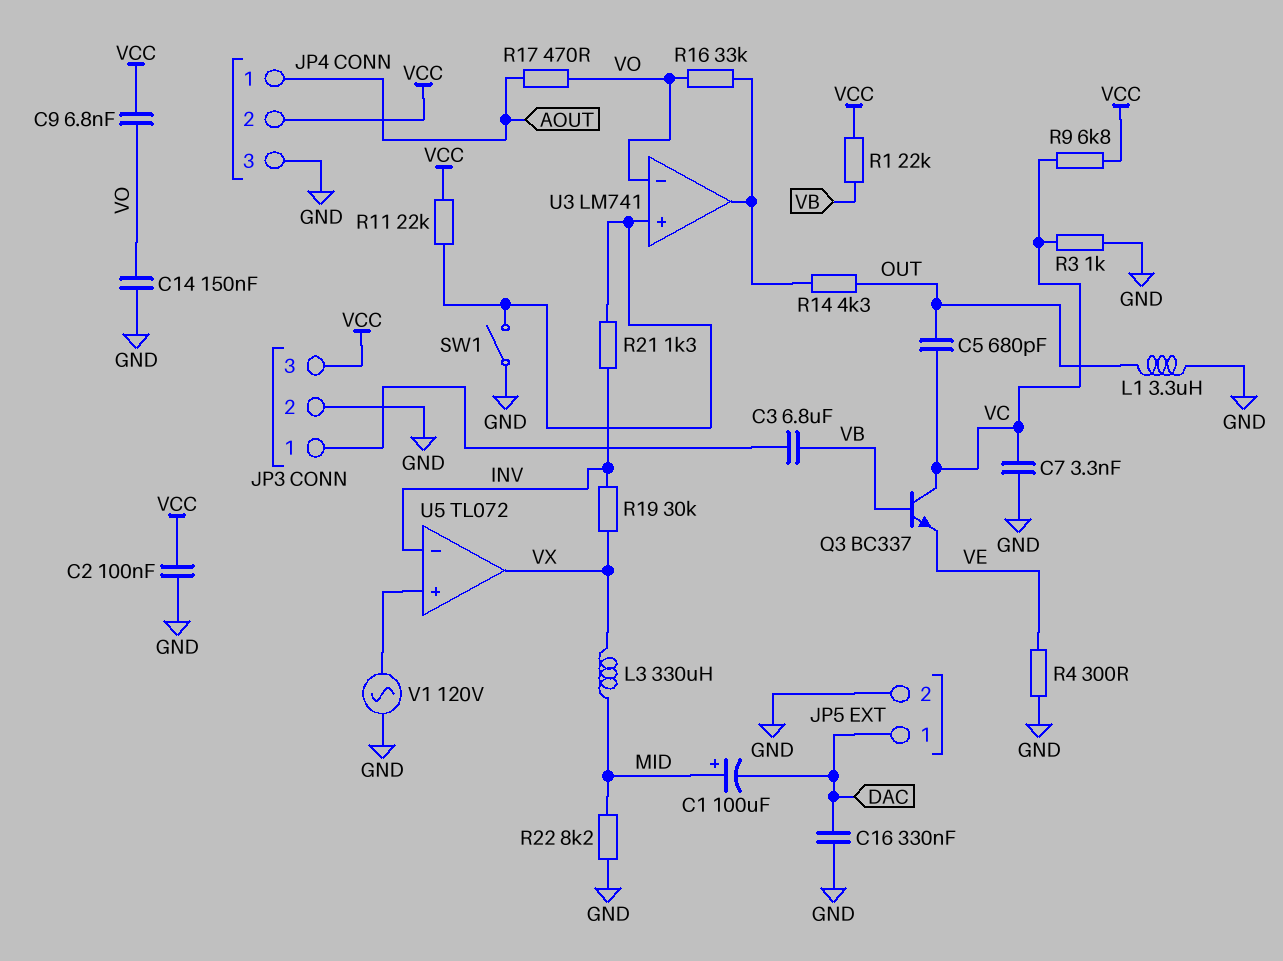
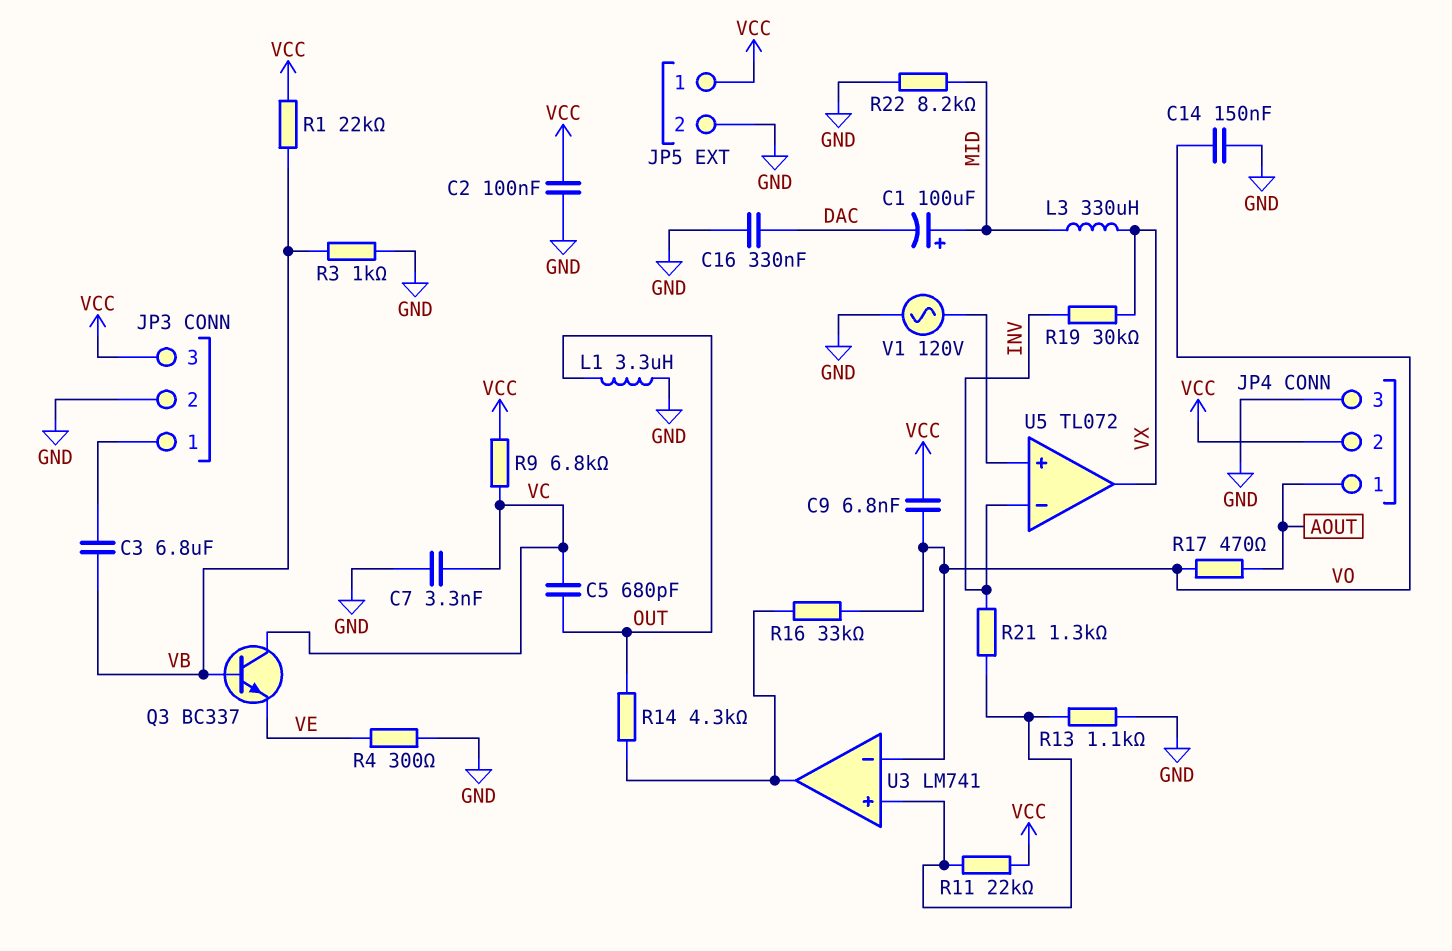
JP5 pin 1: DAC -> VCC
R3: 1k (GND, VC) -> 1k (GND, VB)
R13: none -> 1.1k (GND, U3/in+)
SW1: switch (GND, U3/in+) -> none

